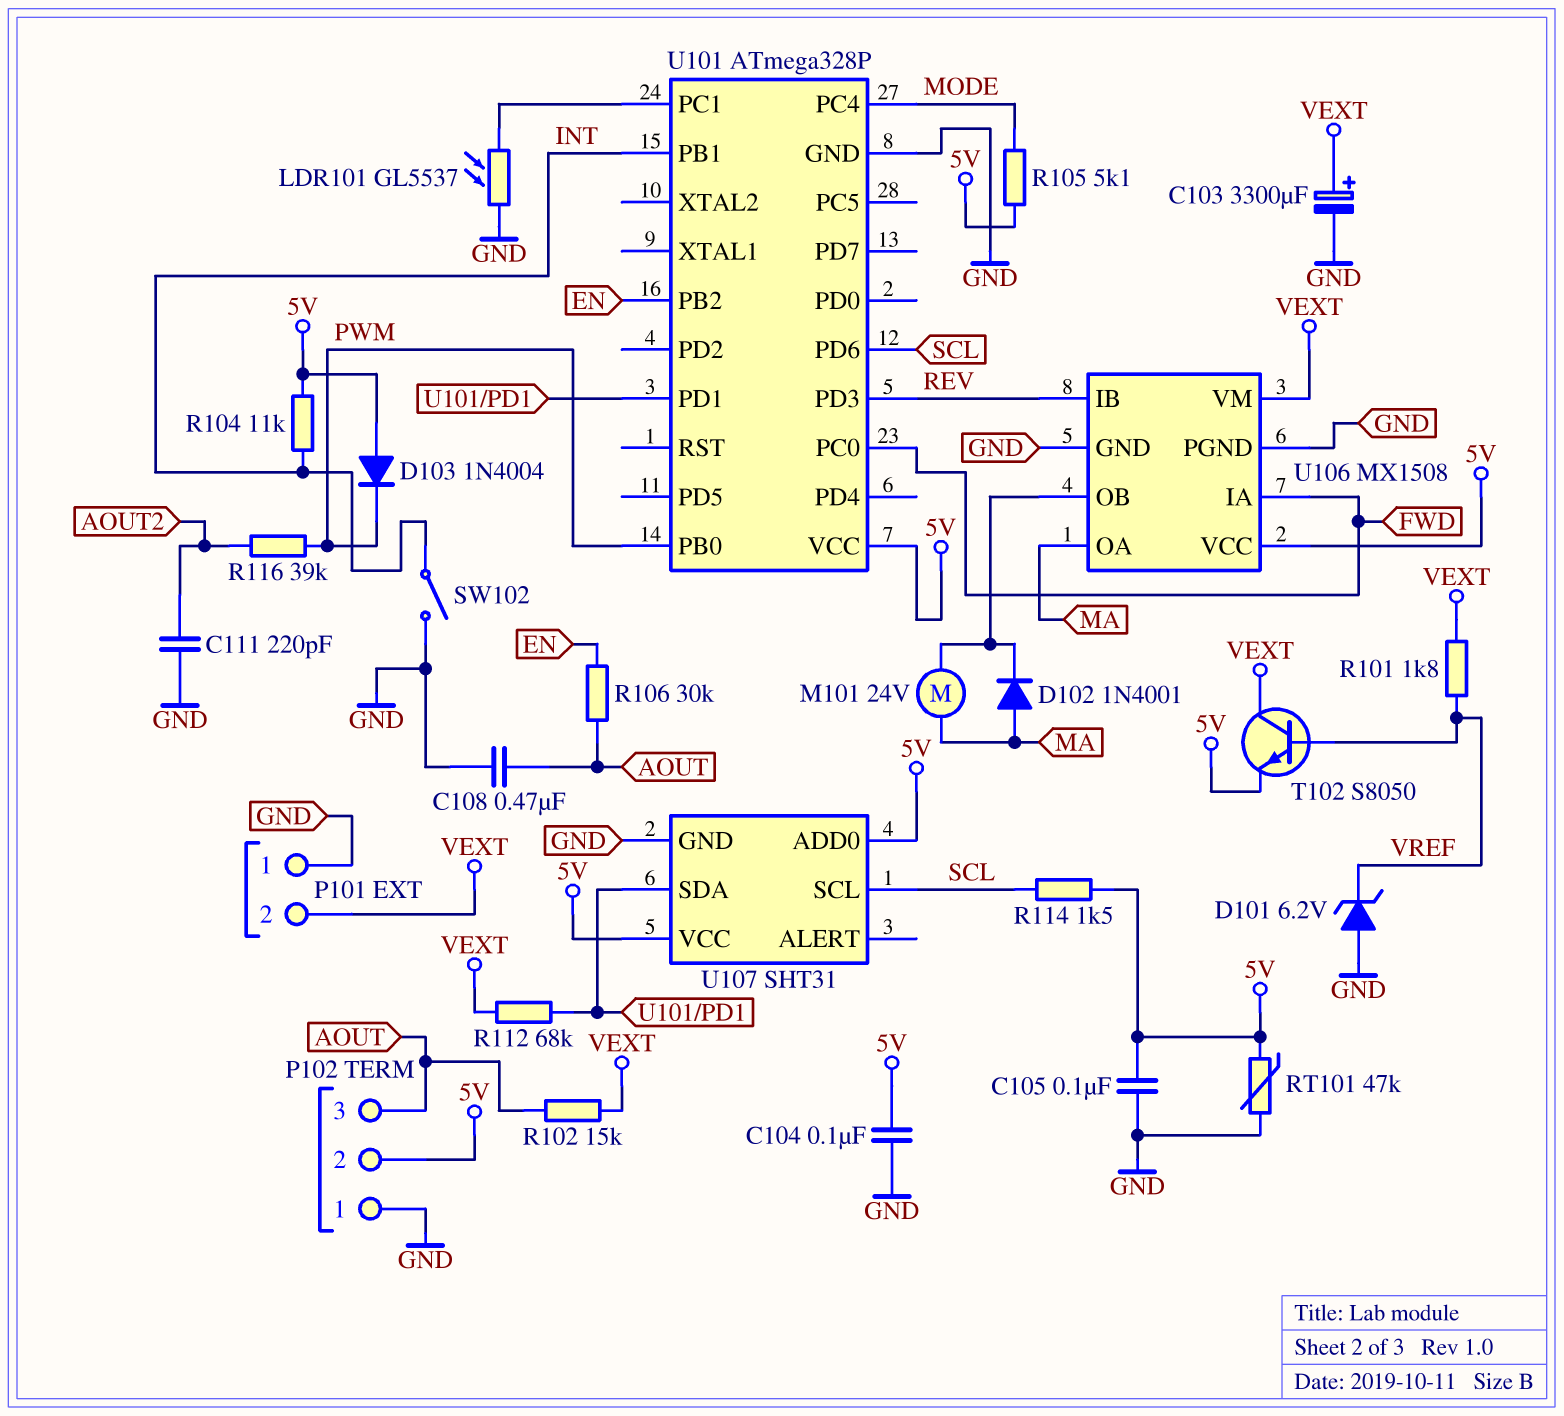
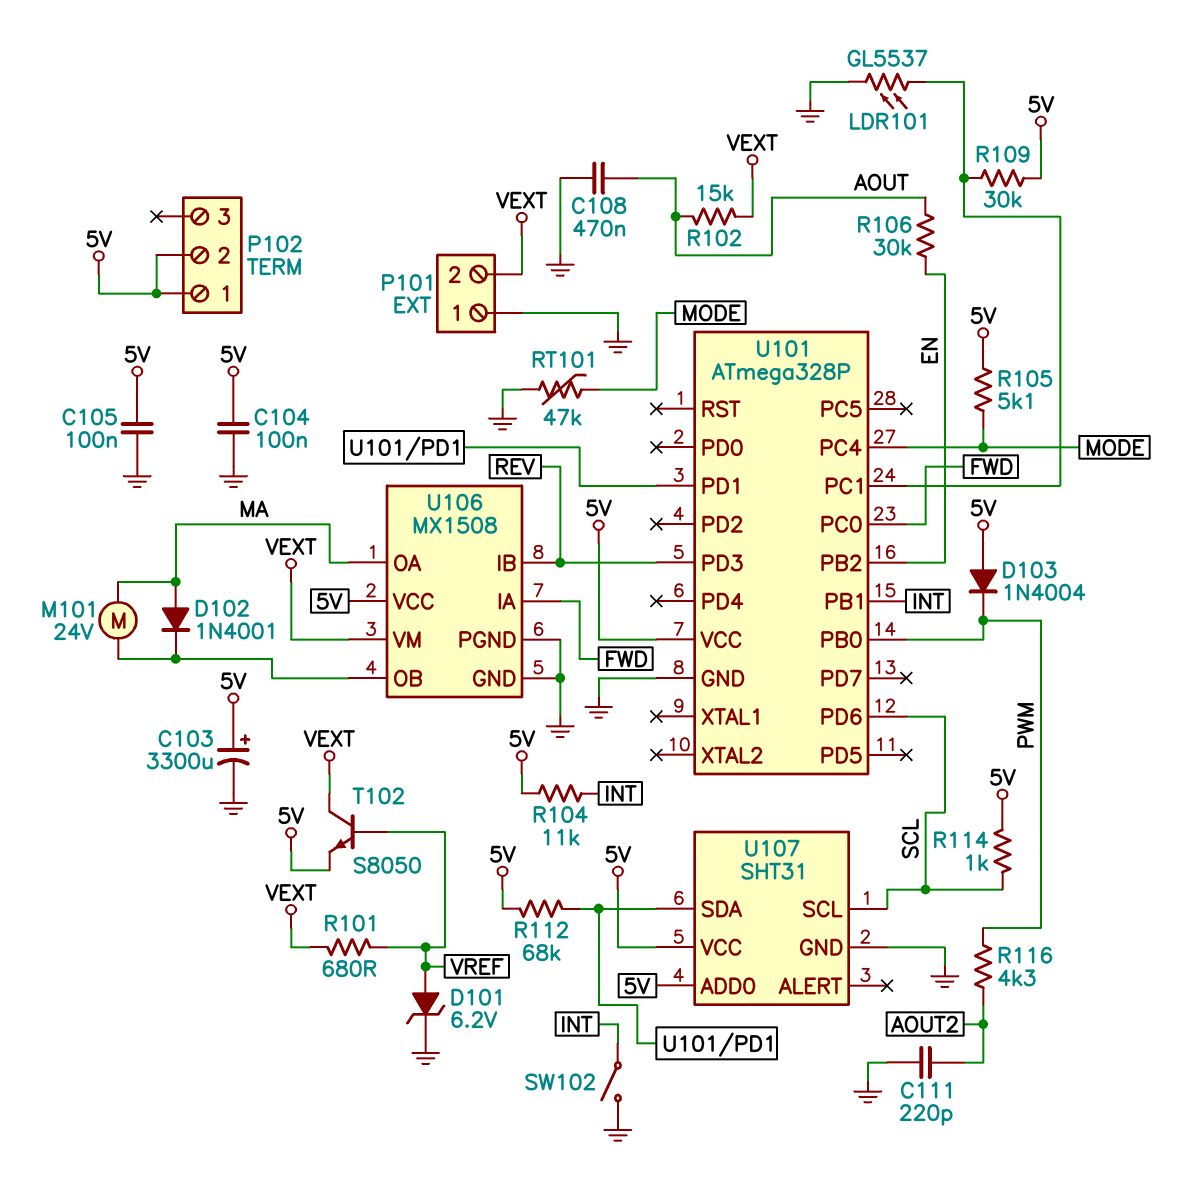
C103: 3300uF (plus VEXT, minus GND) -> 3300uF (plus 5V, minus GND)
D101: zener 6.2V (A GND, K VREF) -> zener 6.2V (A VREF, K GND)
P102 pin 1: GND -> 5V
P102 pin 3: AOUT -> none
R101: 1.8k (VEXT, VREF) -> 680 (VEXT, VREF)
R109: none -> 30k (5V, U101/PC1)
R112: 68k (U101/PD1, VEXT) -> 68k (5V, U101/PD1)
R114: 1.5k (5V, SCL) -> 1k (5V, SCL)
R116: 39k (AOUT2, PWM) -> 4.3k (AOUT2, PWM)
RT101: 47k (5V, GND) -> 47k (GND, MODE)

